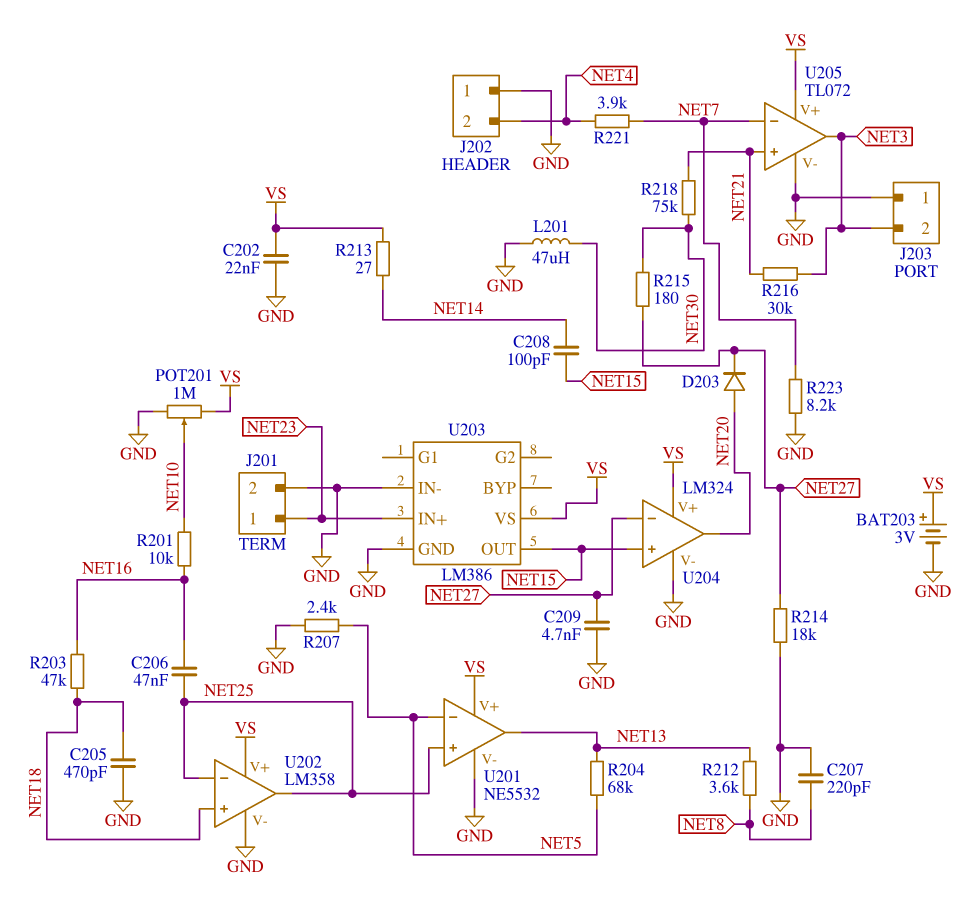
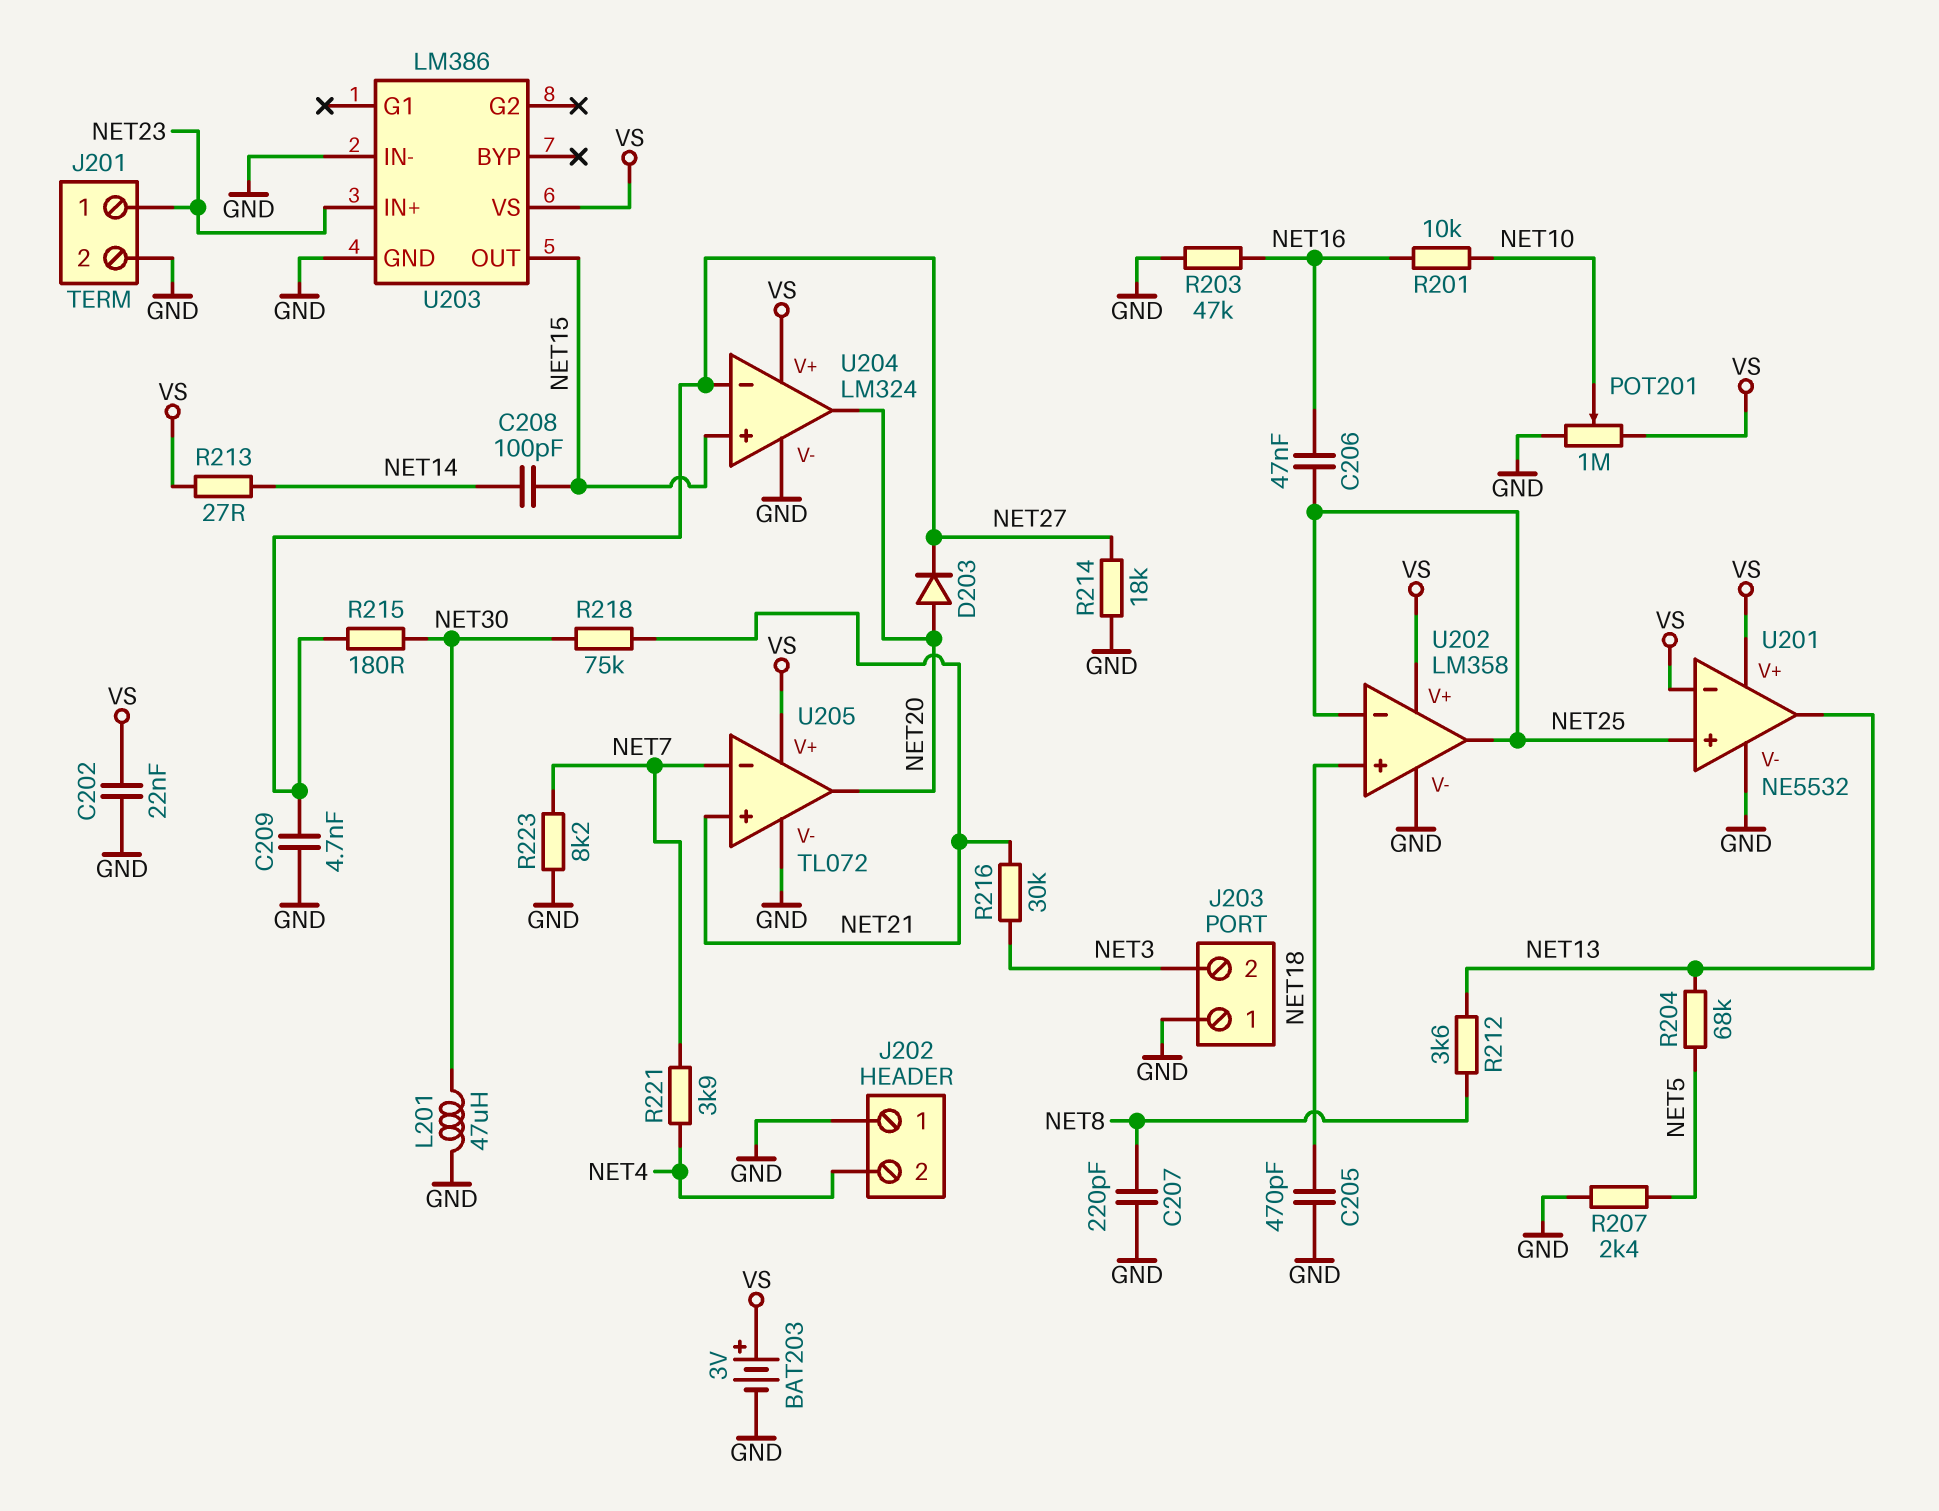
R203: 47k (NET16, NET18) -> 47k (GND, NET16)
U201 pin in-: NET5 -> VS
U205 pin out: NET3 -> NET20

